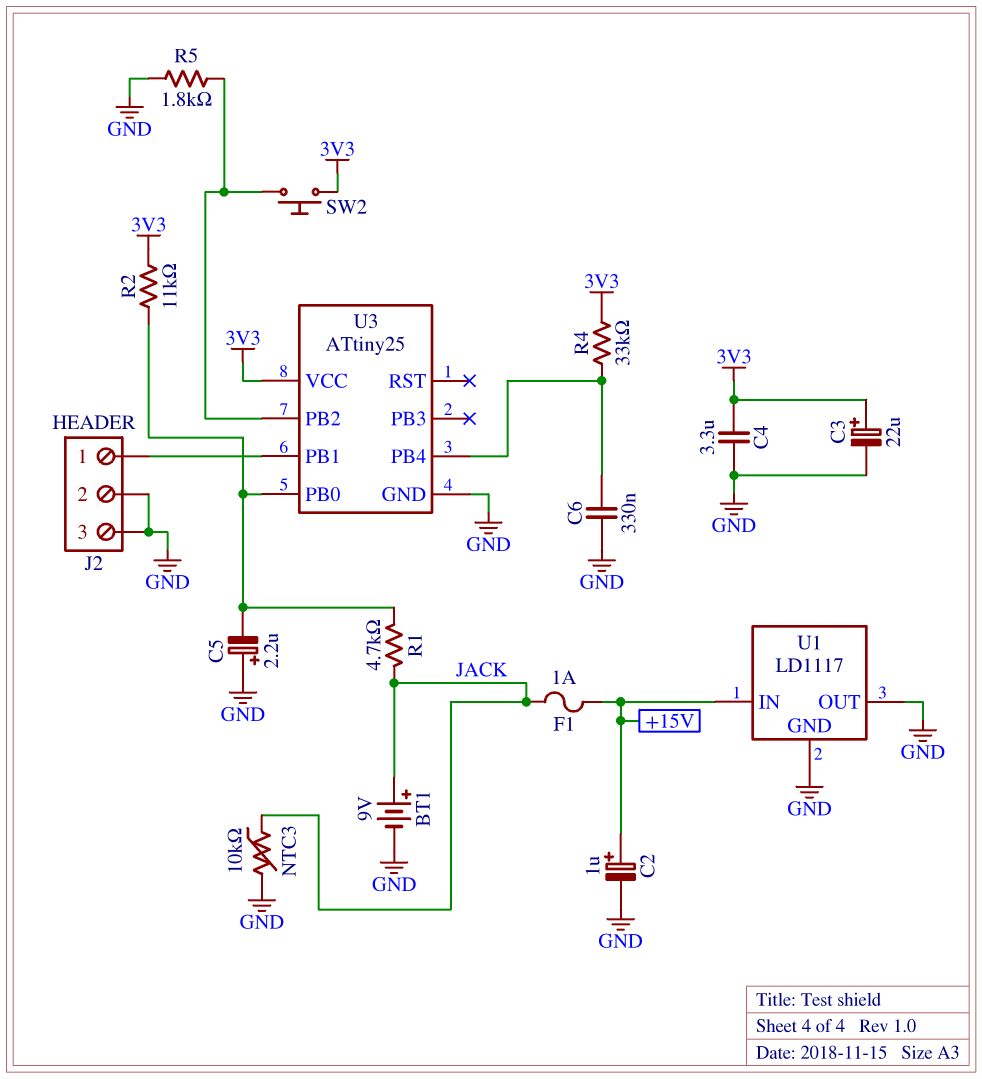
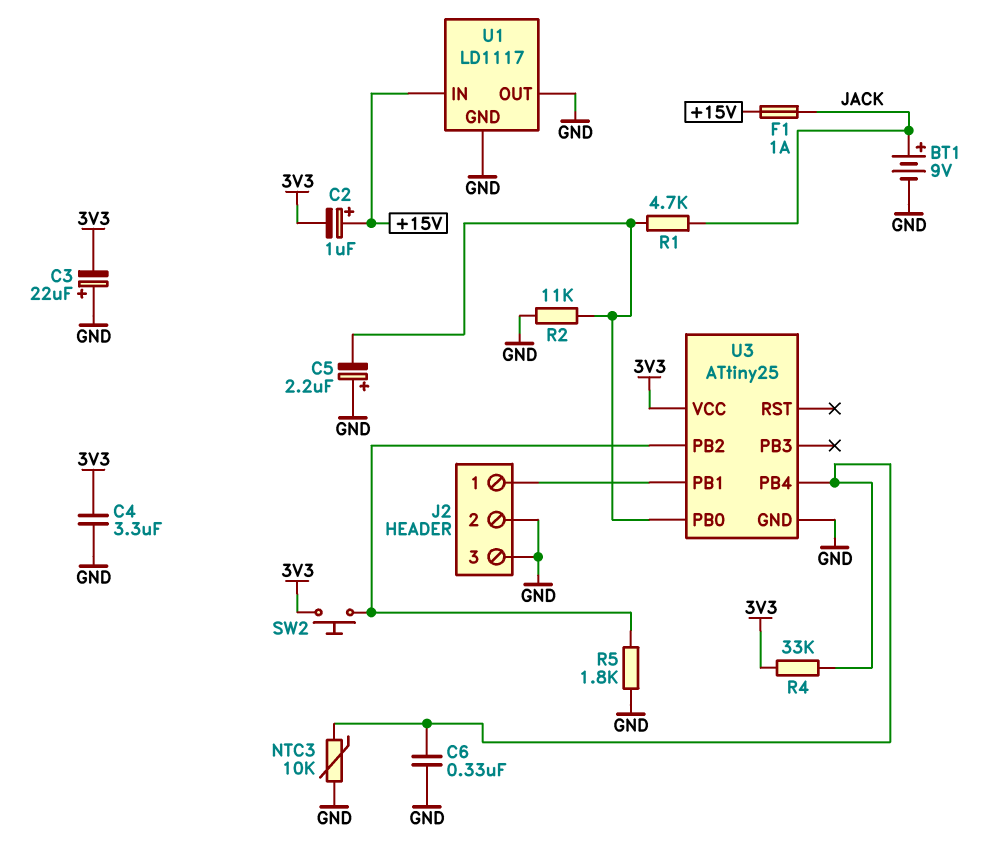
C2: 1uF (plus +15V, minus GND) -> 1uF (plus +15V, minus 3V3)
C3: 22uF (plus 3V3, minus GND) -> 22uF (plus GND, minus 3V3)
NTC3: 10k (GND, JACK) -> 10k (GND, U3/PB4)
R2: 11k (3V3, U3/PB0) -> 11k (GND, U3/PB0)

